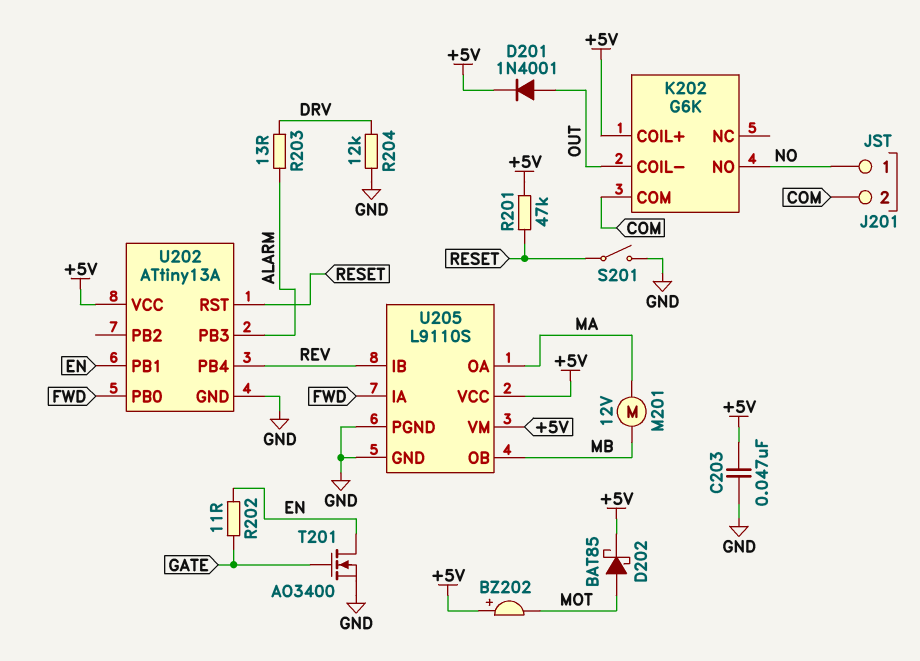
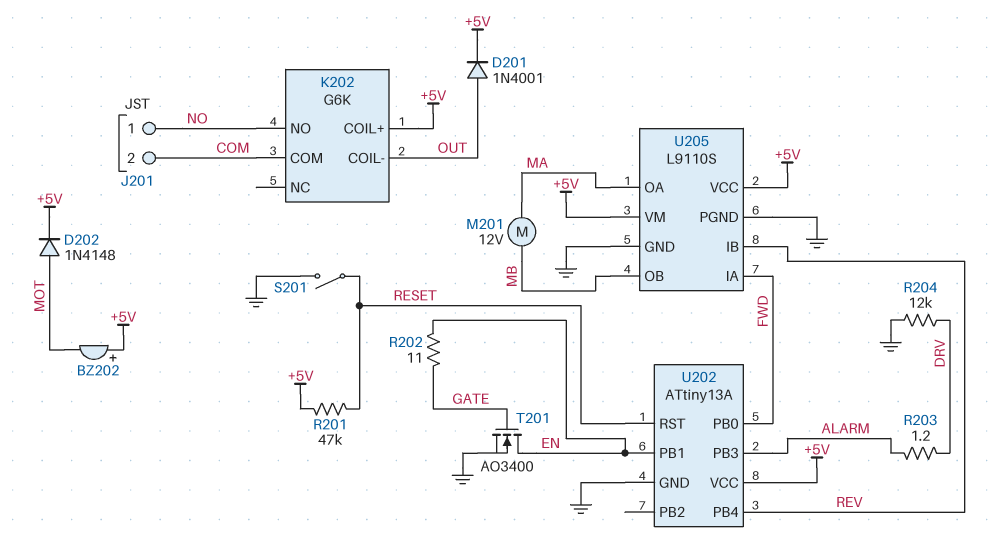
C203: 47nF (+5V, GND) -> none
D202: schottky BAT85 (A MOT, K +5V) -> diode 1N4148 (A MOT, K +5V)
R203: 13 (ALARM, DRV) -> 1.2 (ALARM, DRV)

